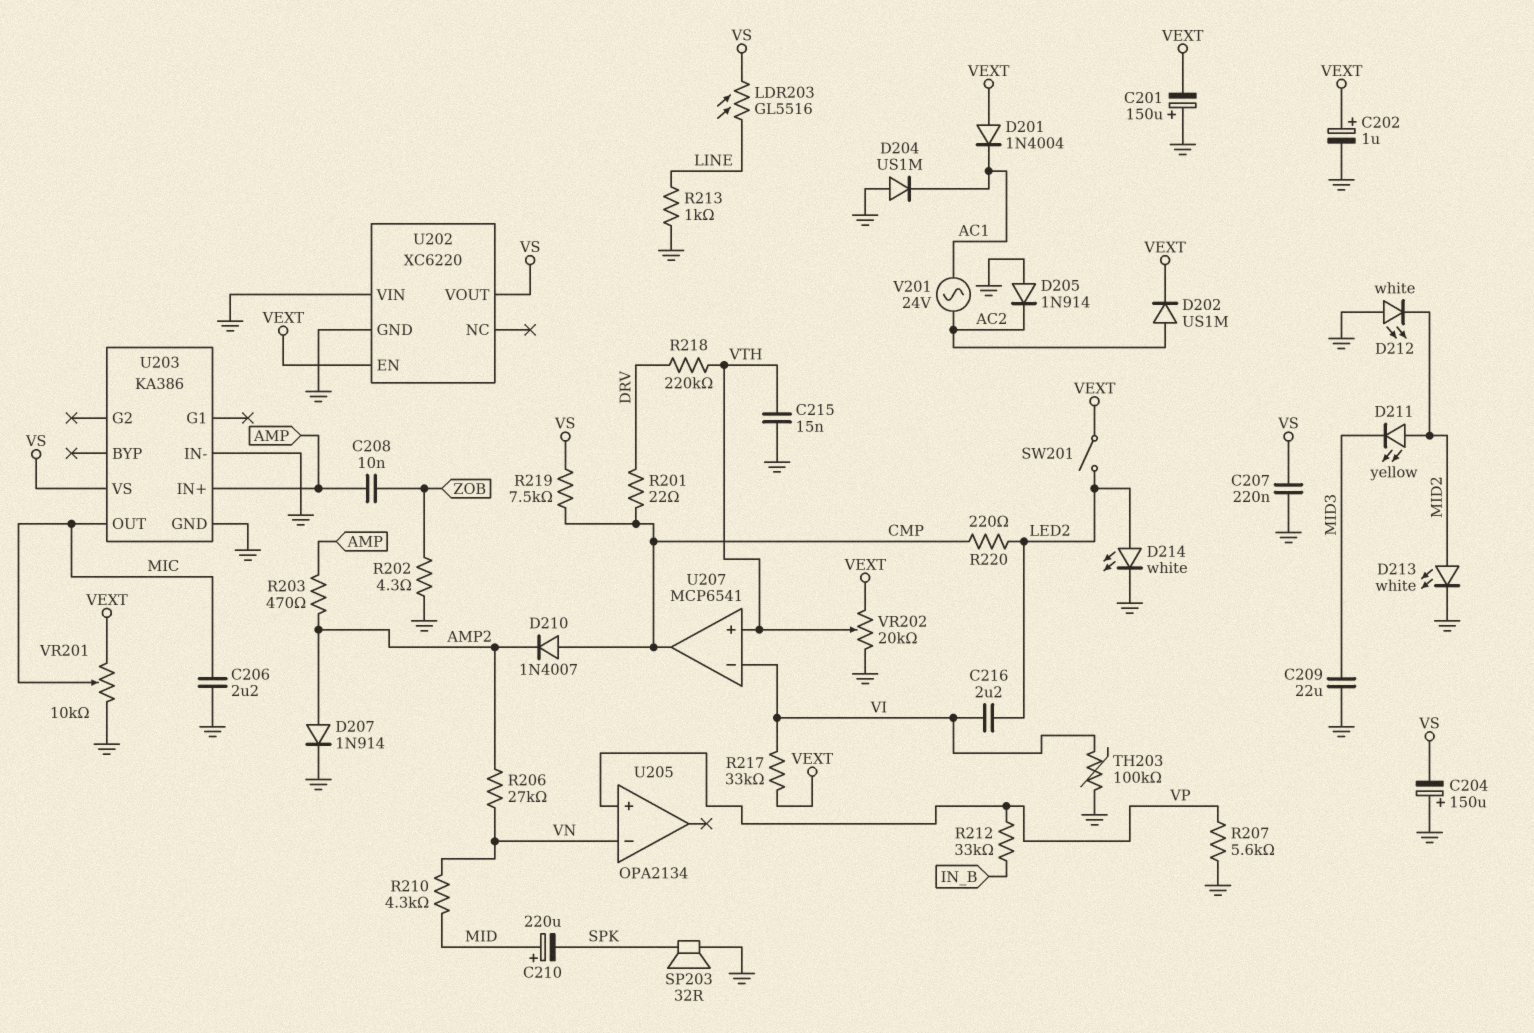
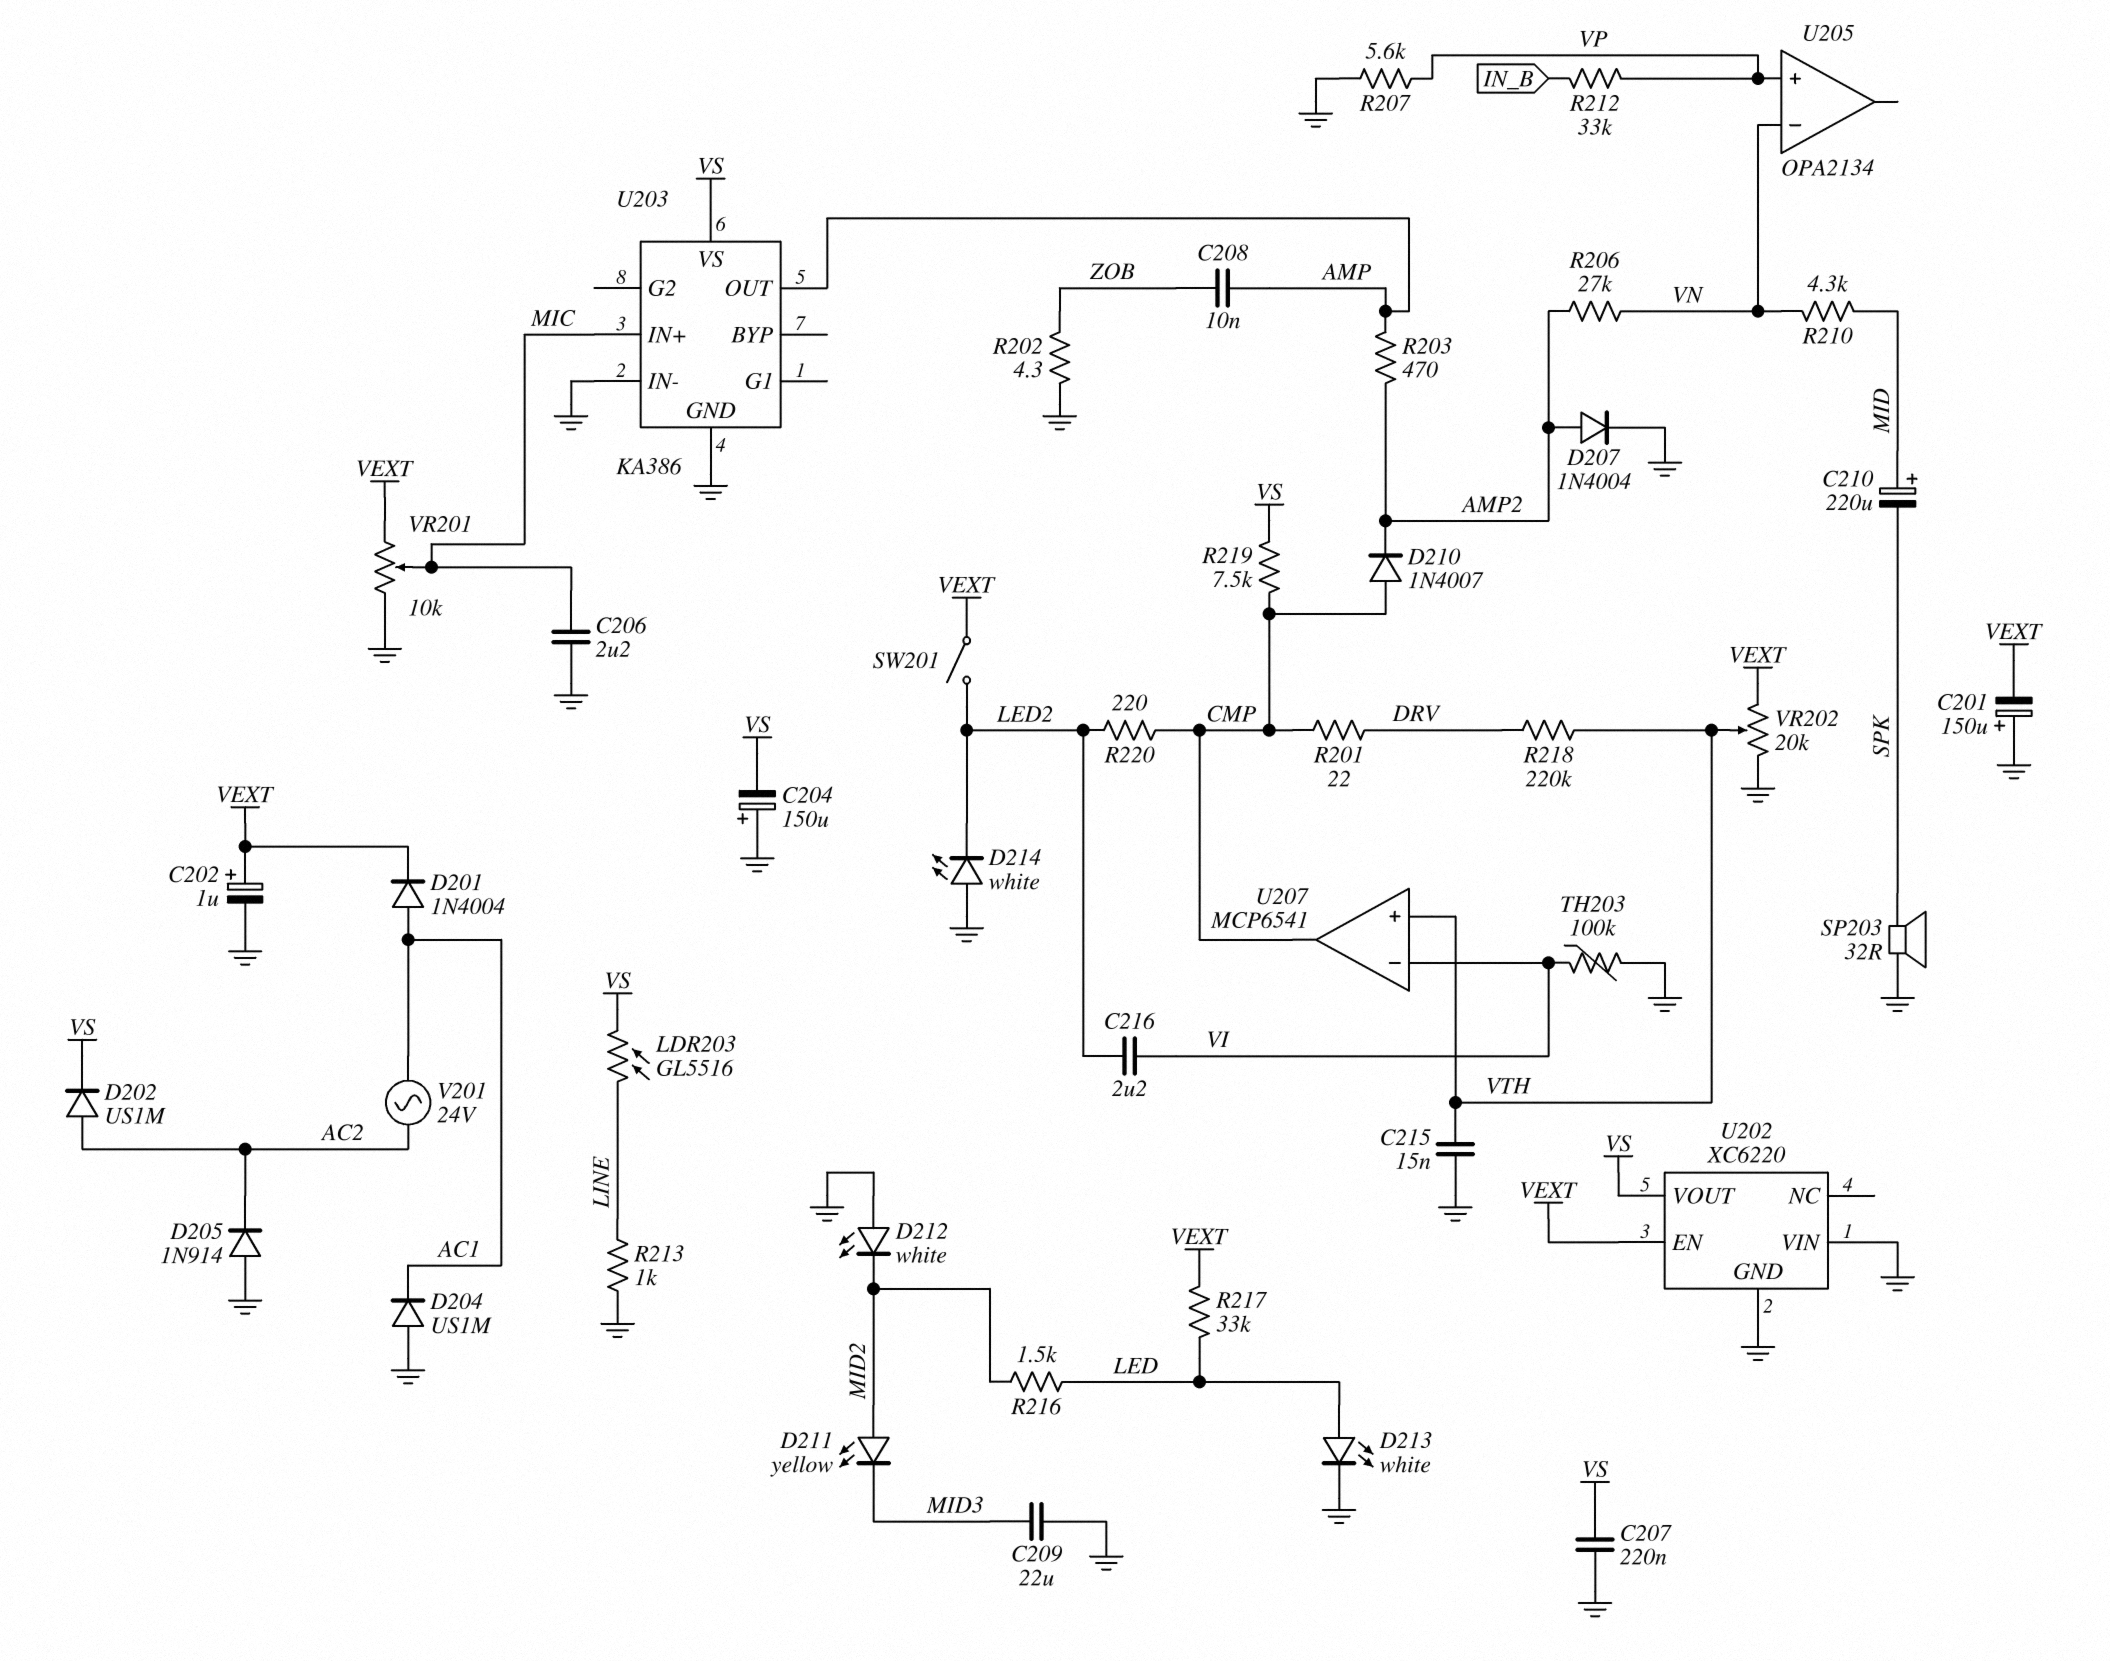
D201: diode 1N4004 (A VEXT, K AC1) -> diode 1N4004 (A AC1, K VEXT)
D202: diode US1M (A AC2, K VEXT) -> diode US1M (A AC2, K VS)
D207: diode 1N914 (A AMP2, K GND) -> diode 1N4004 (A AMP2, K GND)
D213: LED white (A MID2, K GND) -> LED white (A LED, K GND)
D214: LED white (A LED2, K GND) -> LED white (A GND, K LED2)
R216: none -> 1.5k (LED, MID2)
R217: 33k (VEXT, VI) -> 33k (LED, VEXT)
U203 pin IN+: AMP -> MIC
U203 pin OUT: MIC -> AMP

